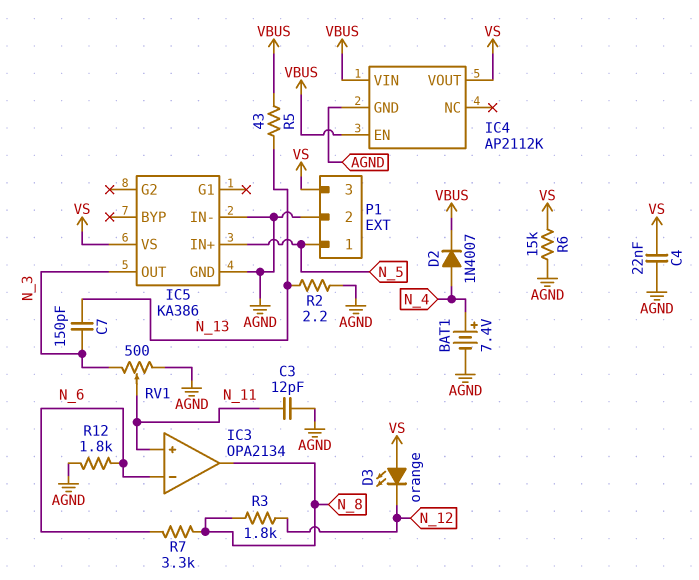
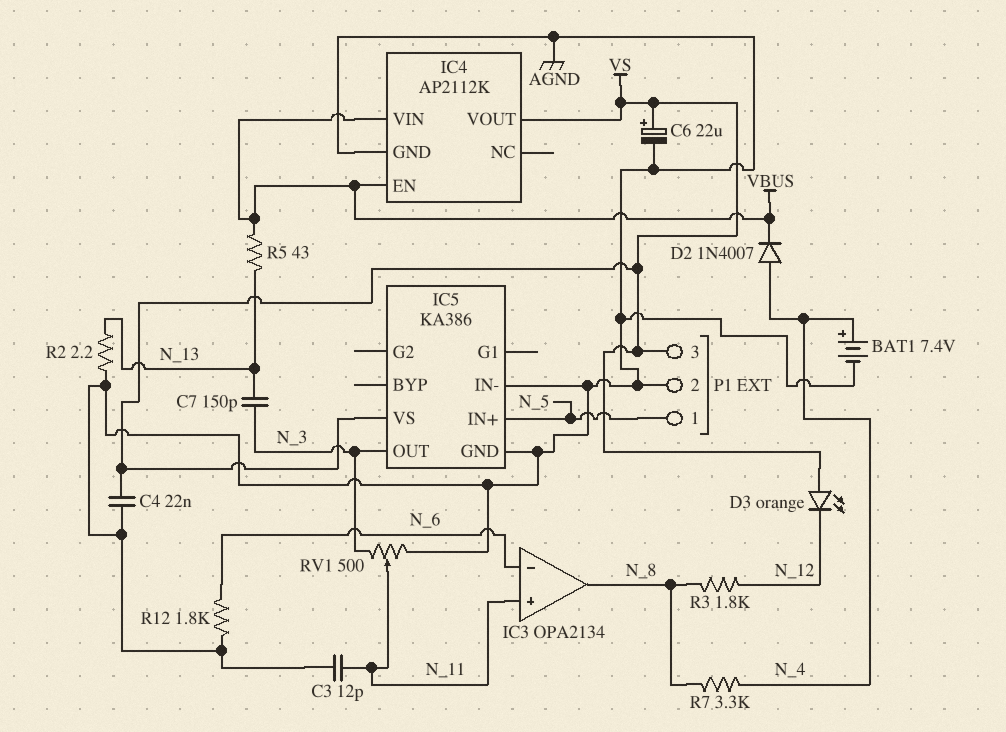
C6: none -> 22uF (plus VS, minus AGND)
R6: 15k (AGND, VS) -> none
R7: 3.3k (N_6, N_8) -> 3.3k (N_4, N_8)

